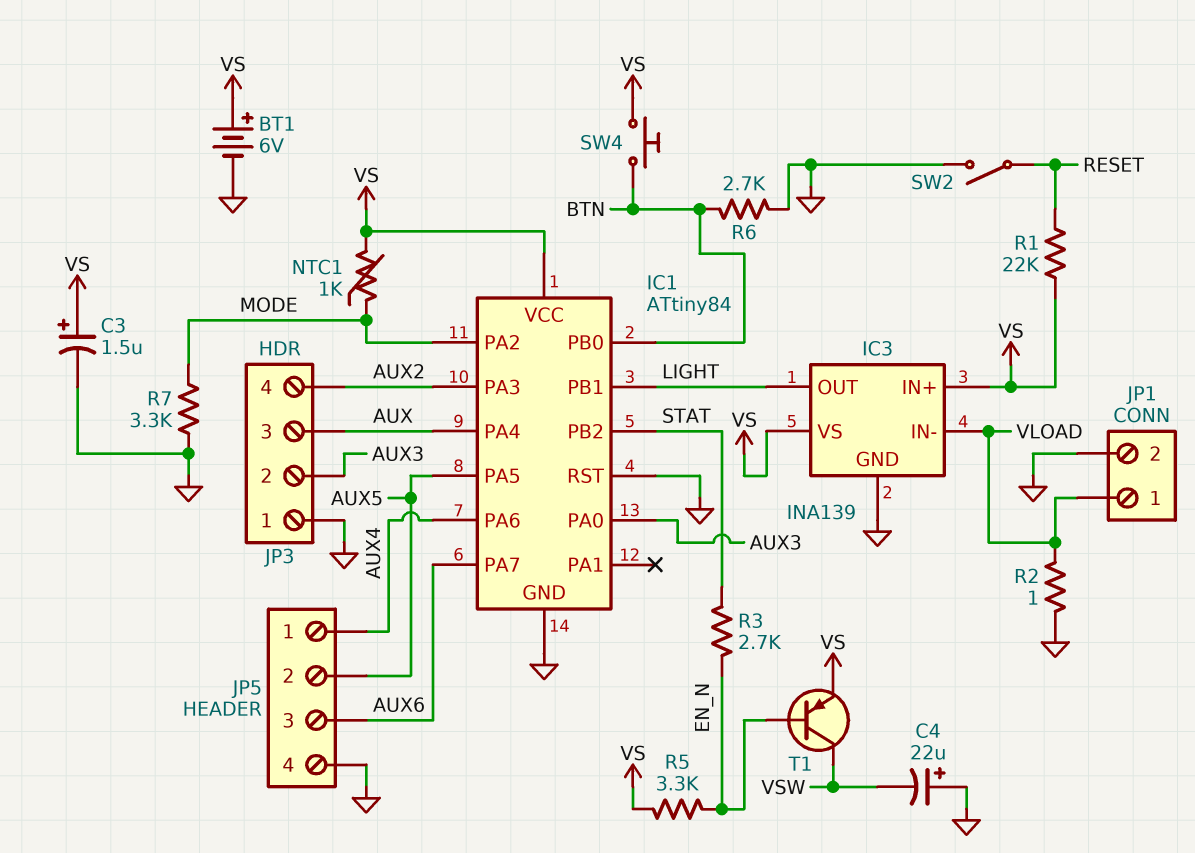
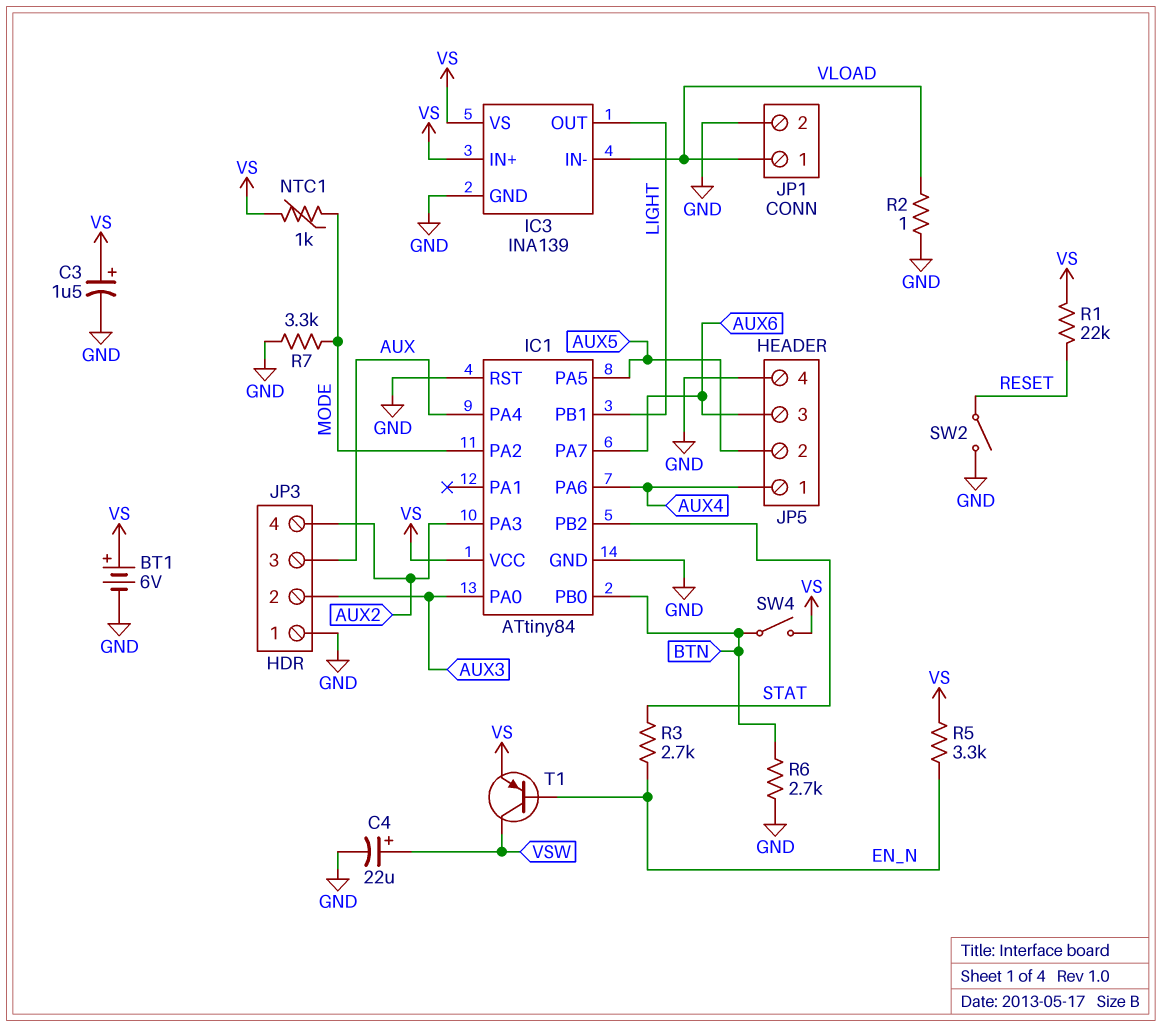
C4: 22uF (plus GND, minus VSW) -> 22uF (plus VSW, minus GND)
SW4: button (BTN, VS) -> switch (BTN, VS)

